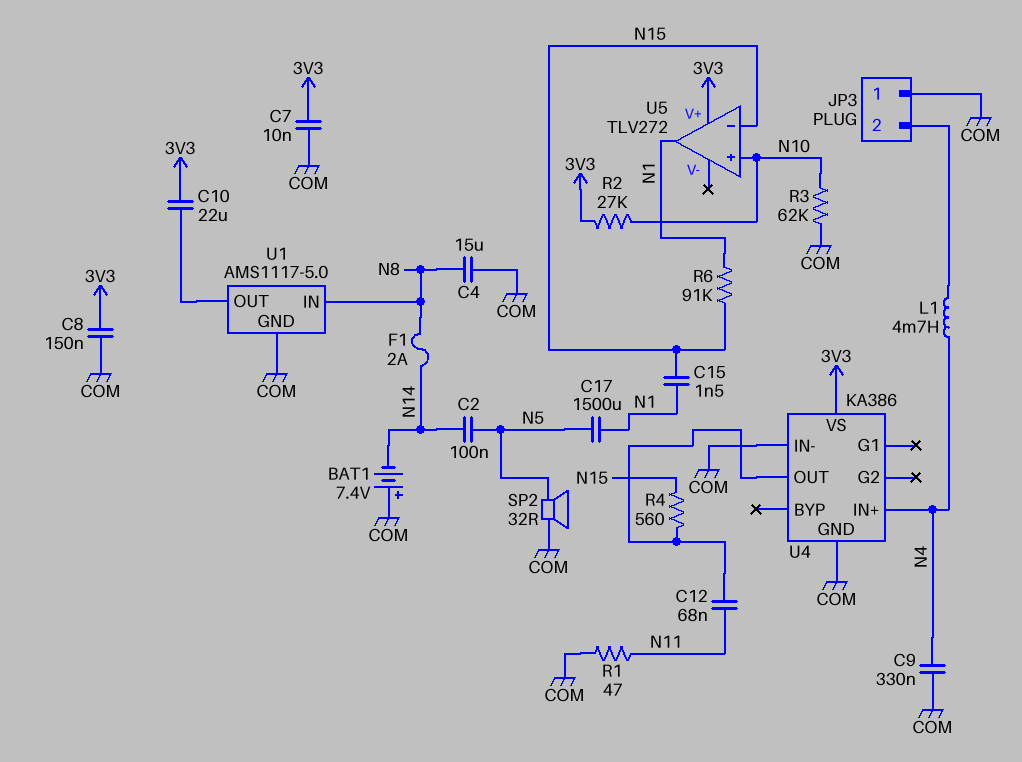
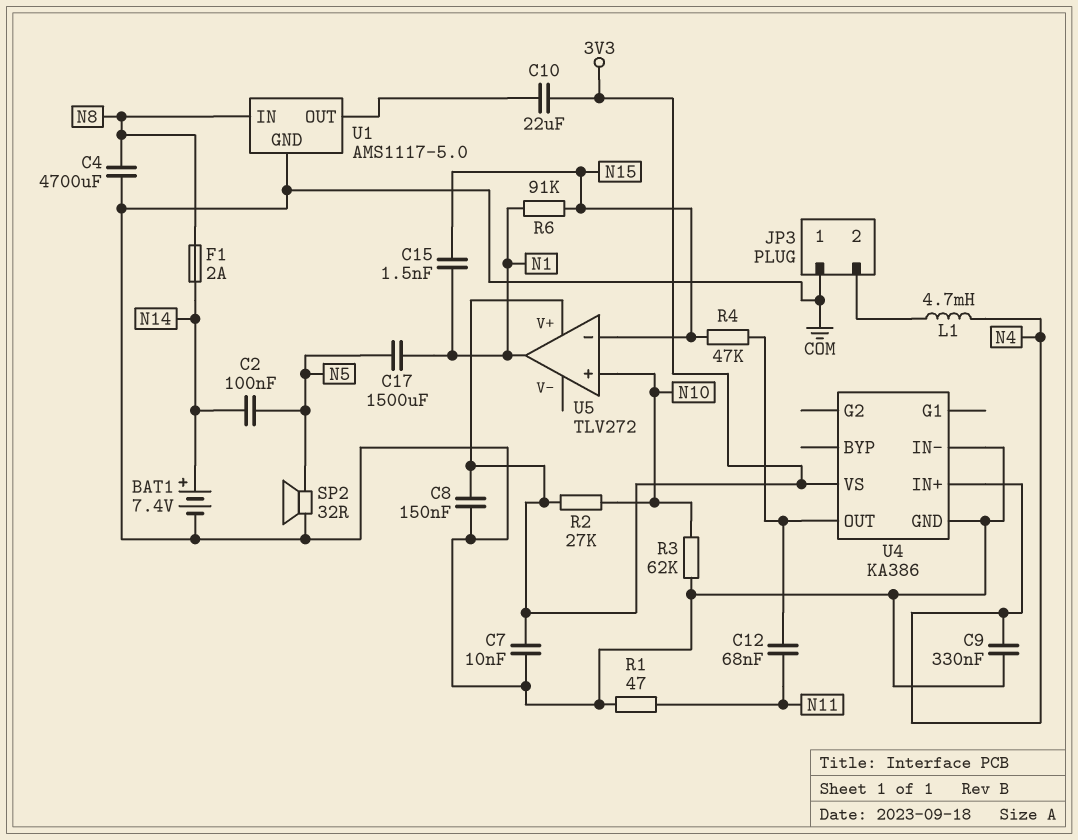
BAT1: 7.4V (plus COM, minus N14) -> 7.4V (plus N14, minus COM)
C4: 15uF (COM, N8) -> 4700uF (COM, N8)
R4: 560 (N15, U4/OUT) -> 47k (N15, U4/OUT)

